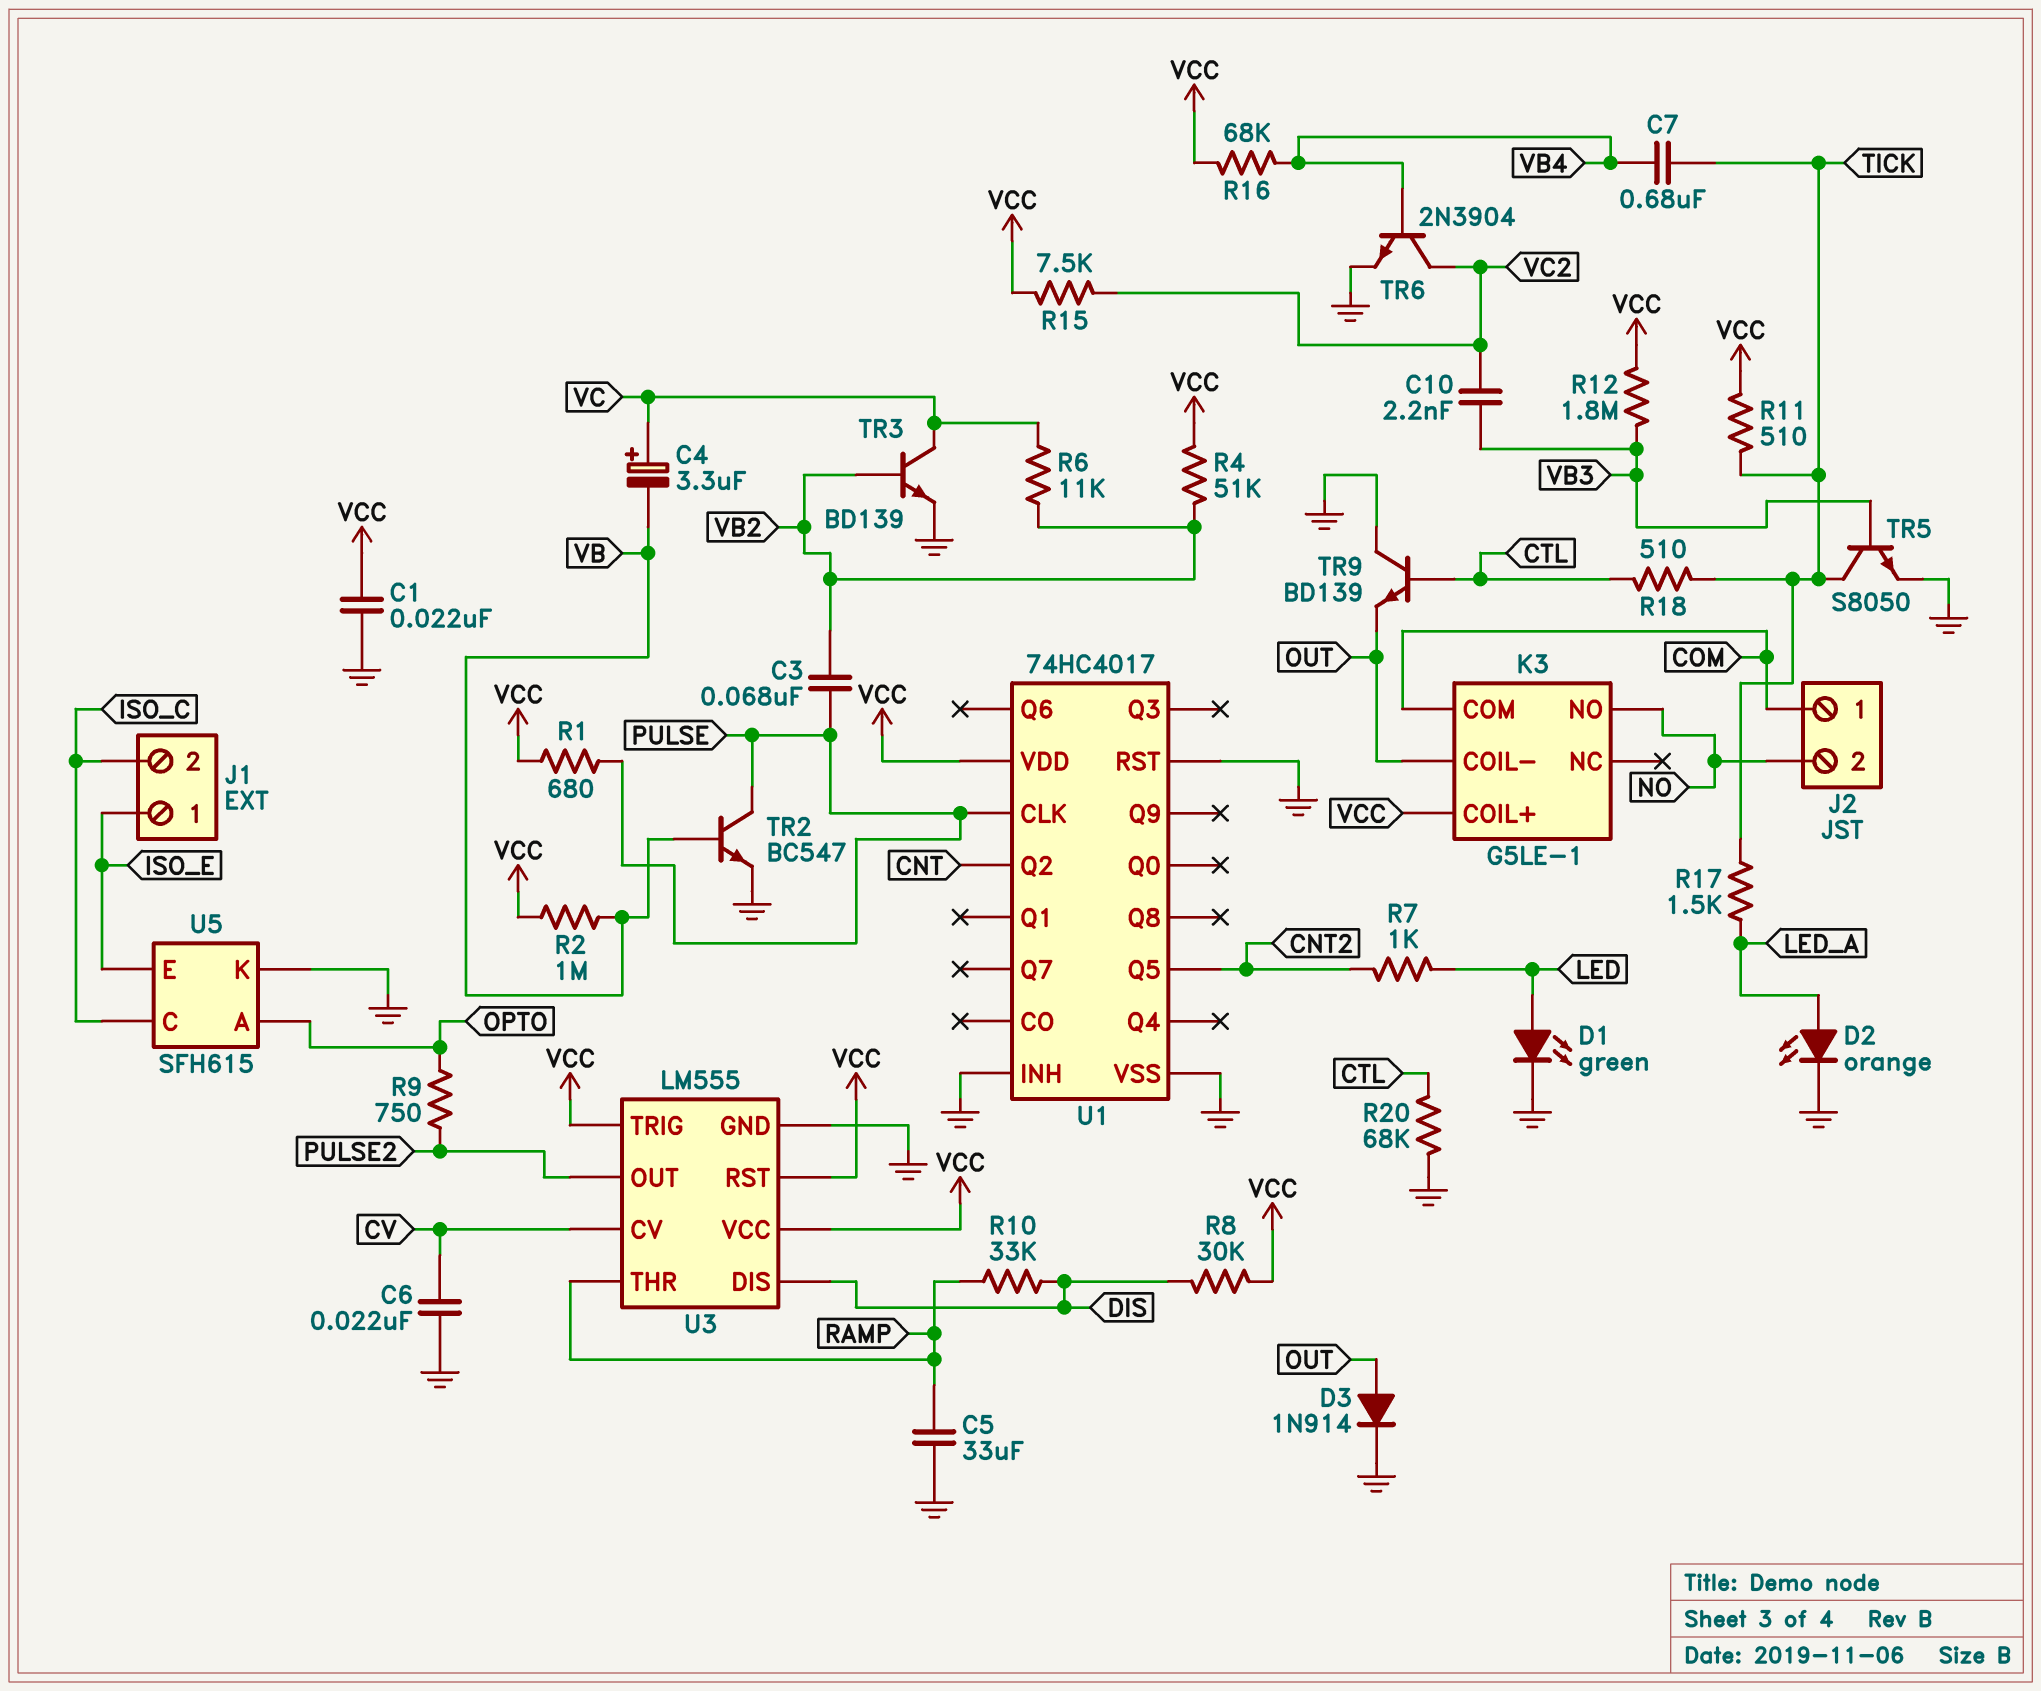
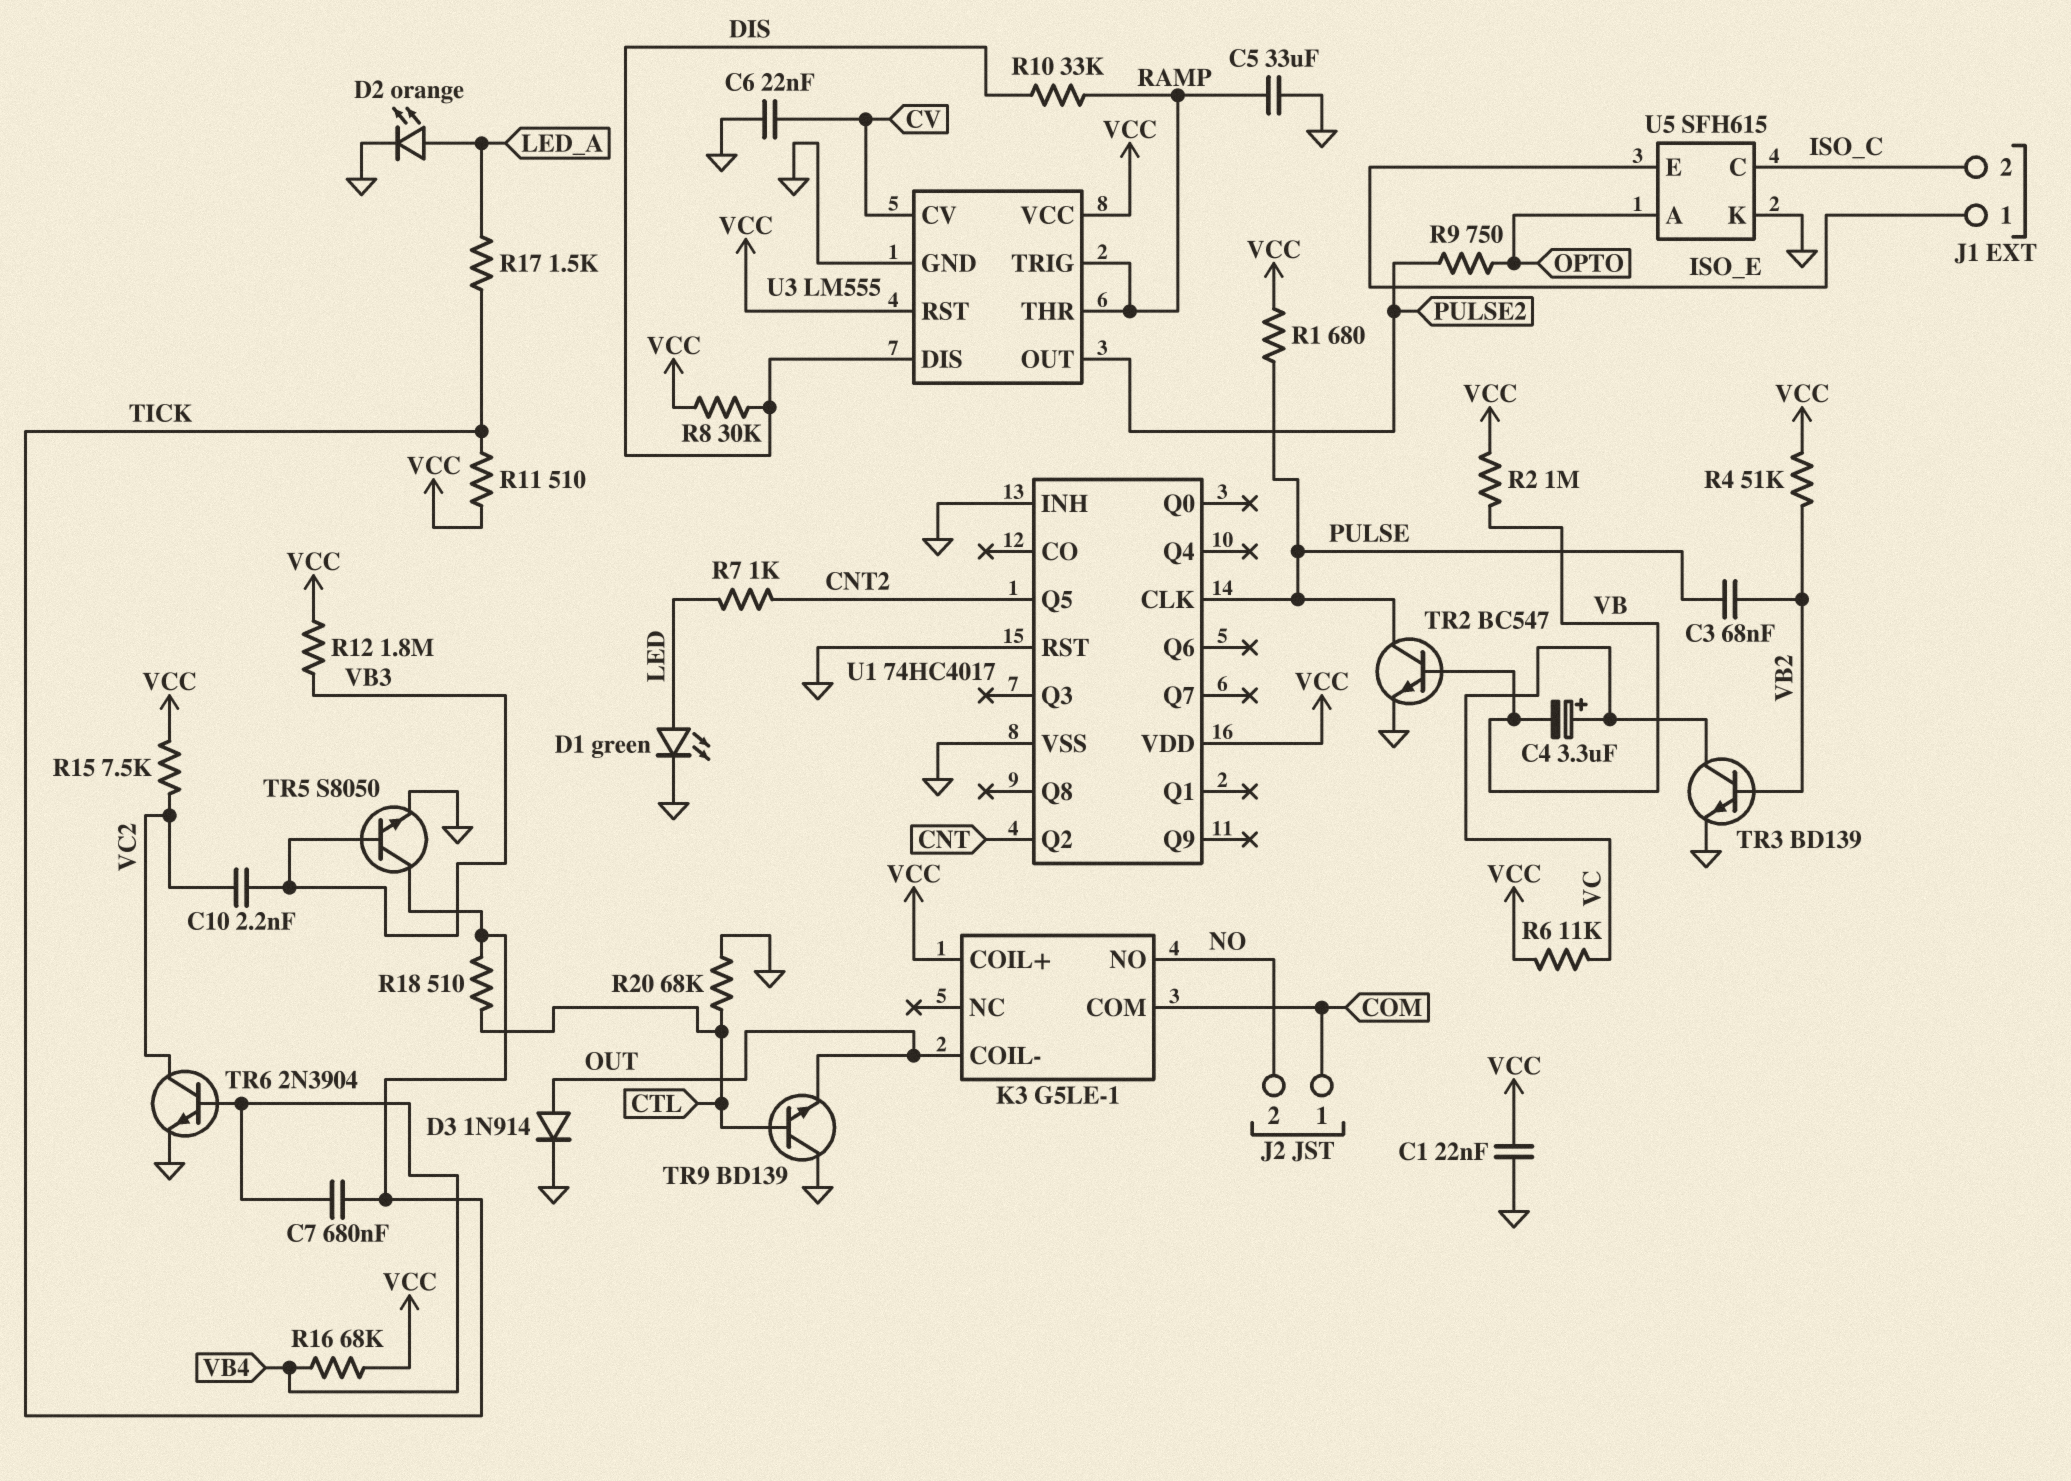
R6: 11k (VB2, VC) -> 11k (VC, VCC)
U3 pin TRIG: VCC -> RAMP

